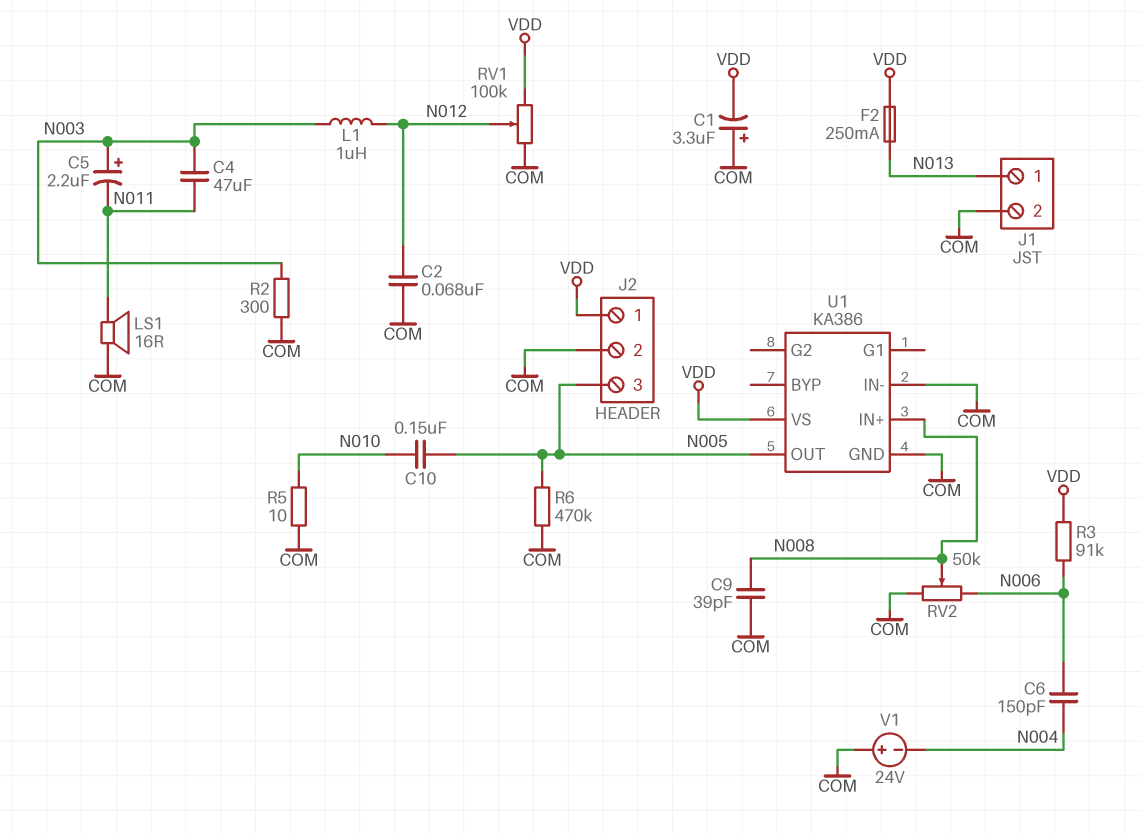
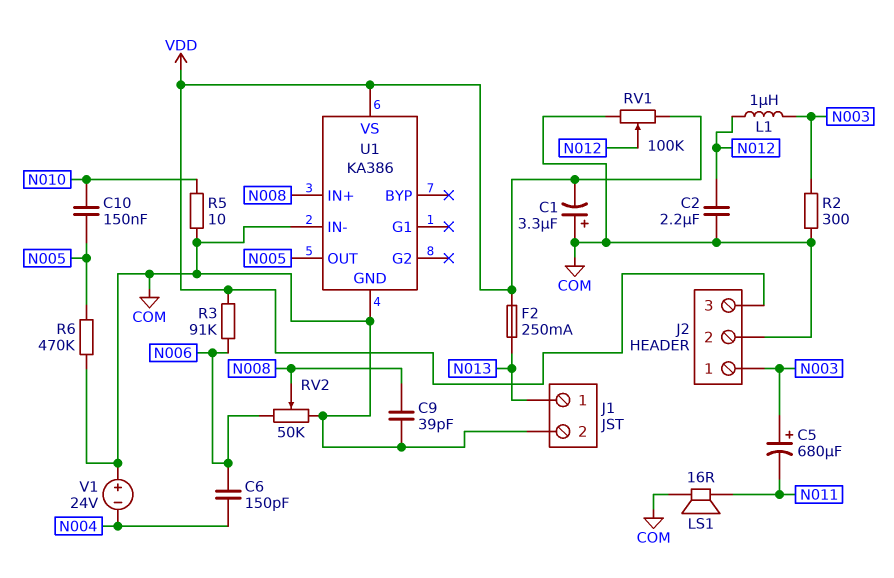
C2: 68nF (COM, N012) -> 2.2uF (COM, N012)
C4: 47uF (N003, N011) -> none
C5: 2.2uF (plus N003, minus N011) -> 680uF (plus N003, minus N011)
J2 pin 1: VDD -> N003
J2 pin 3: N005 -> VDD

